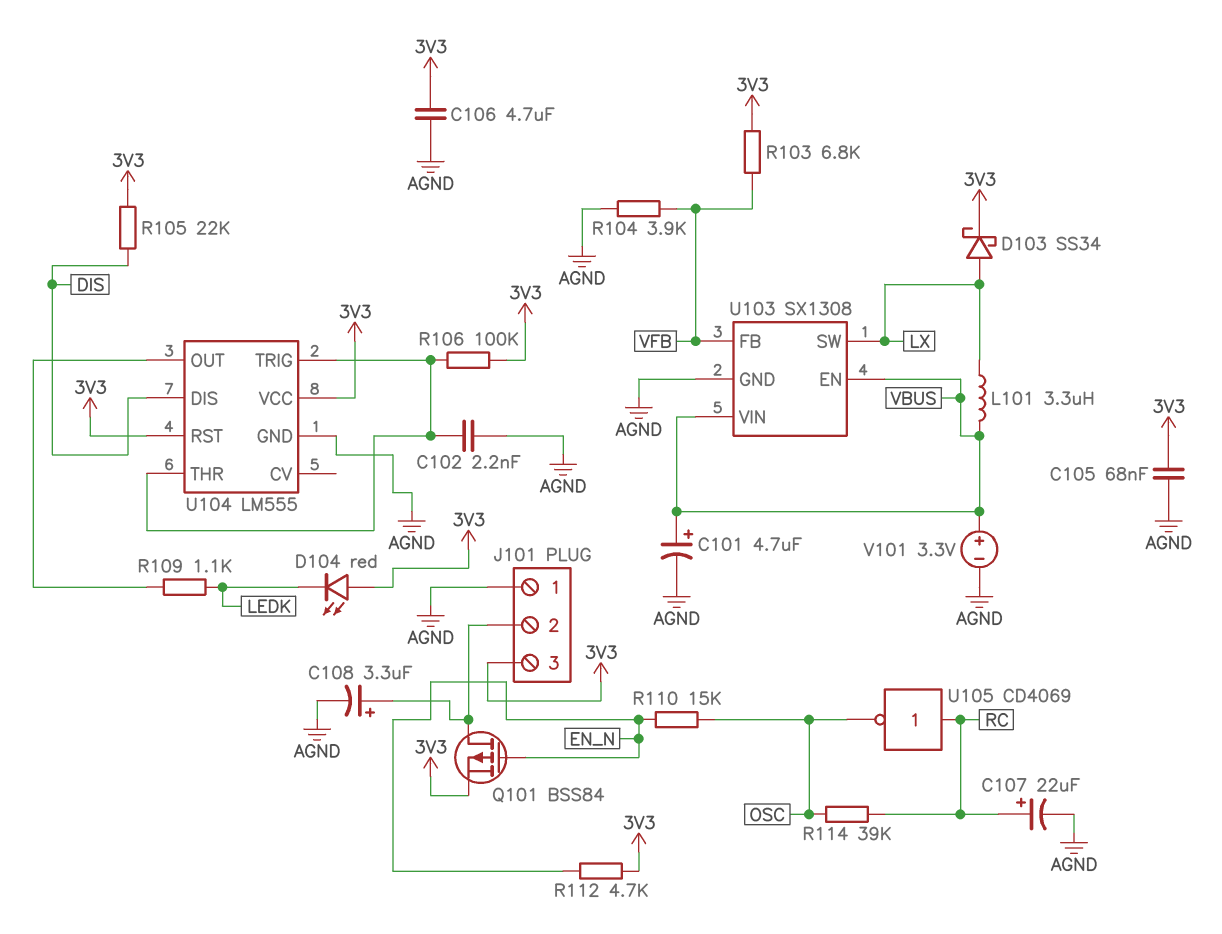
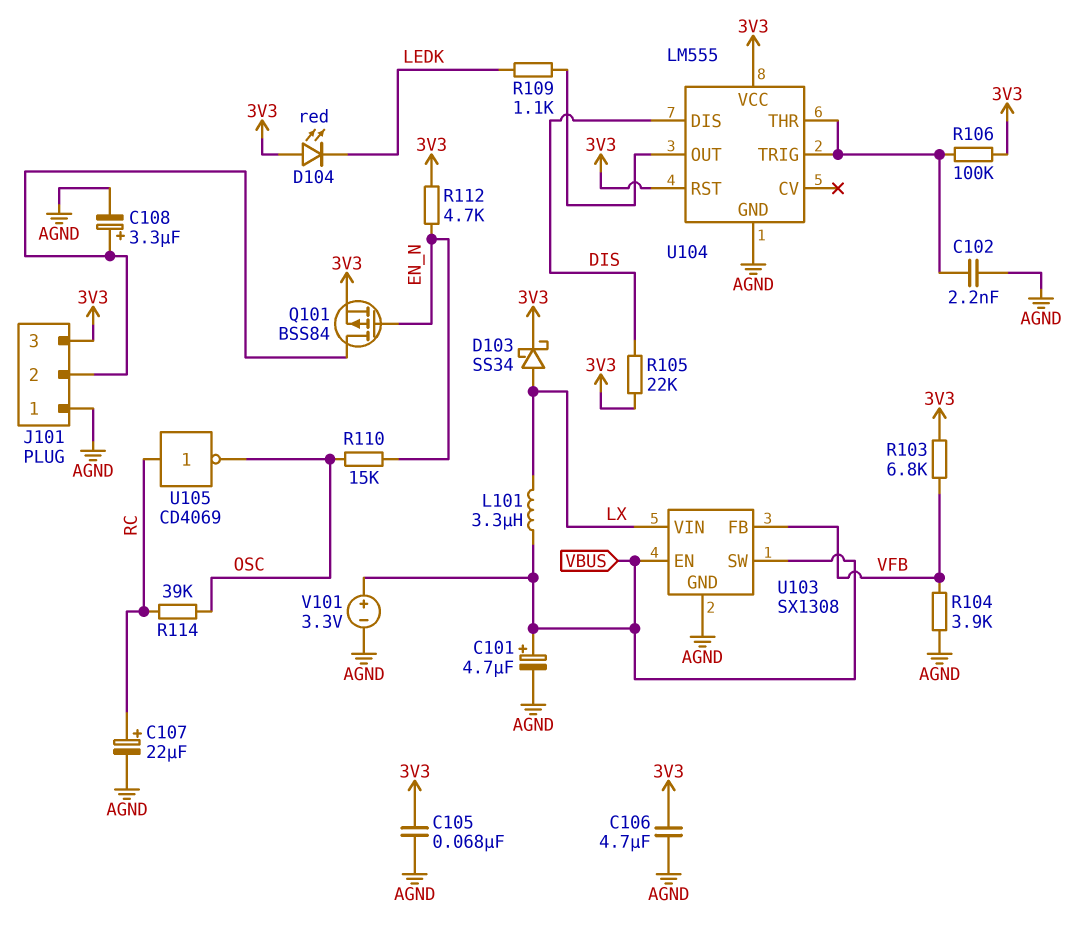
U103 pin SW: LX -> VBUS
U103 pin VIN: VBUS -> LX

